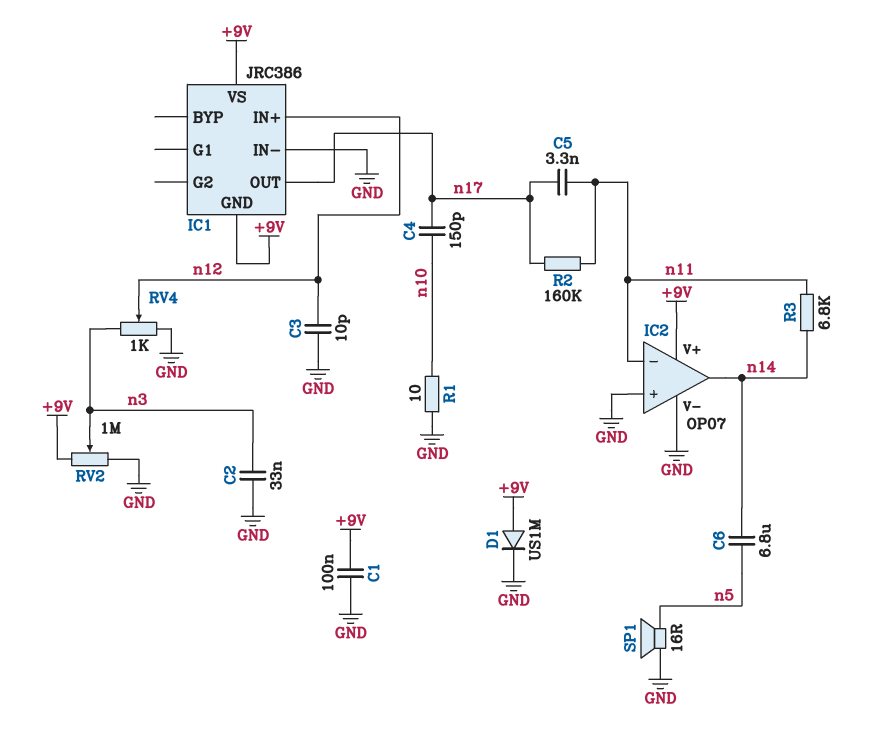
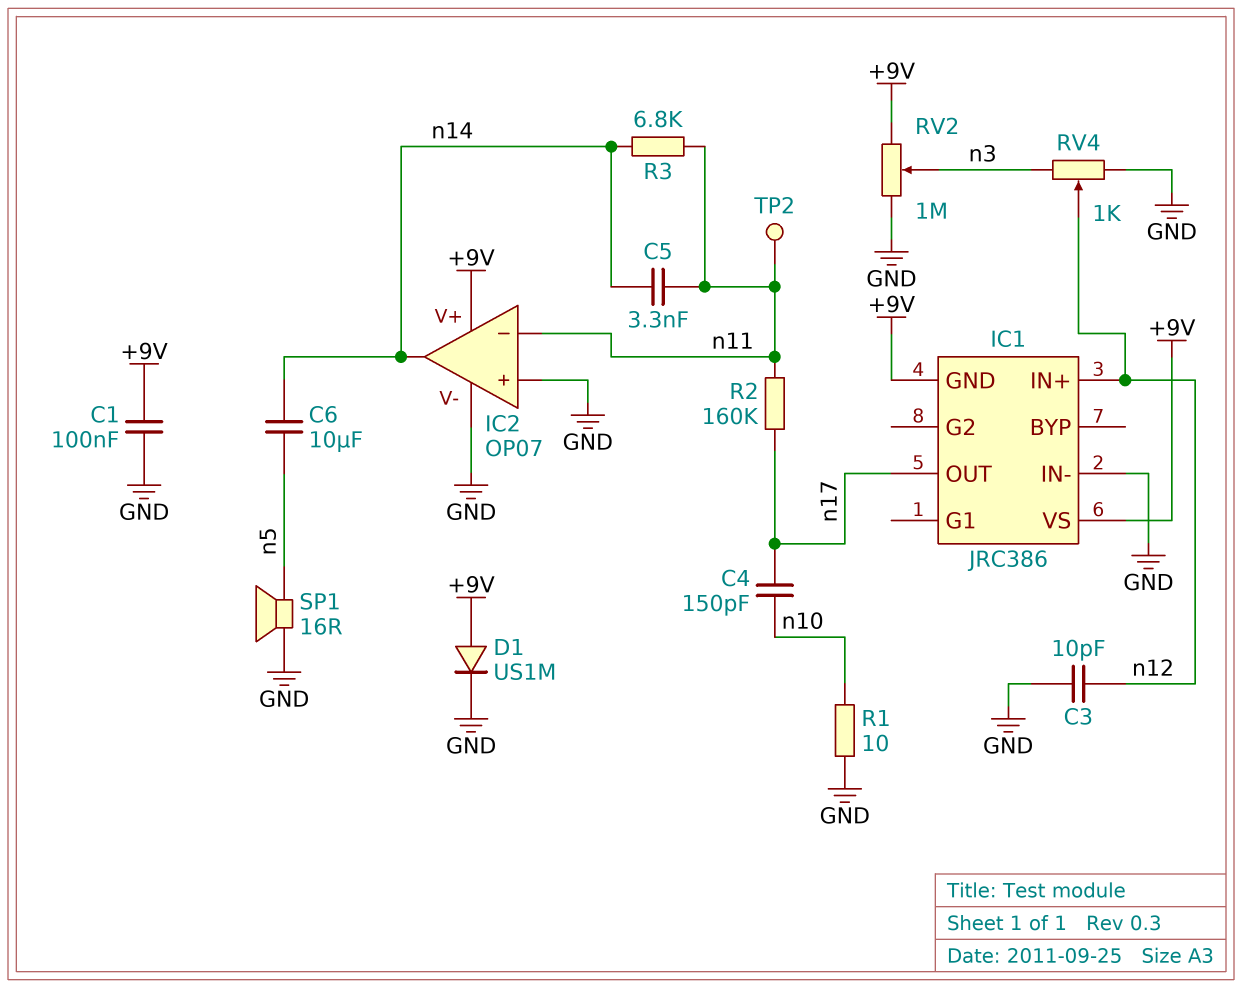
C2: 33nF (GND, n3) -> none
C5: 3.3nF (n11, n17) -> 3.3nF (n11, n14)
C6: 6.8uF (n5, n14) -> 10uF (n5, n14)
TP2: none -> test point (n11)

